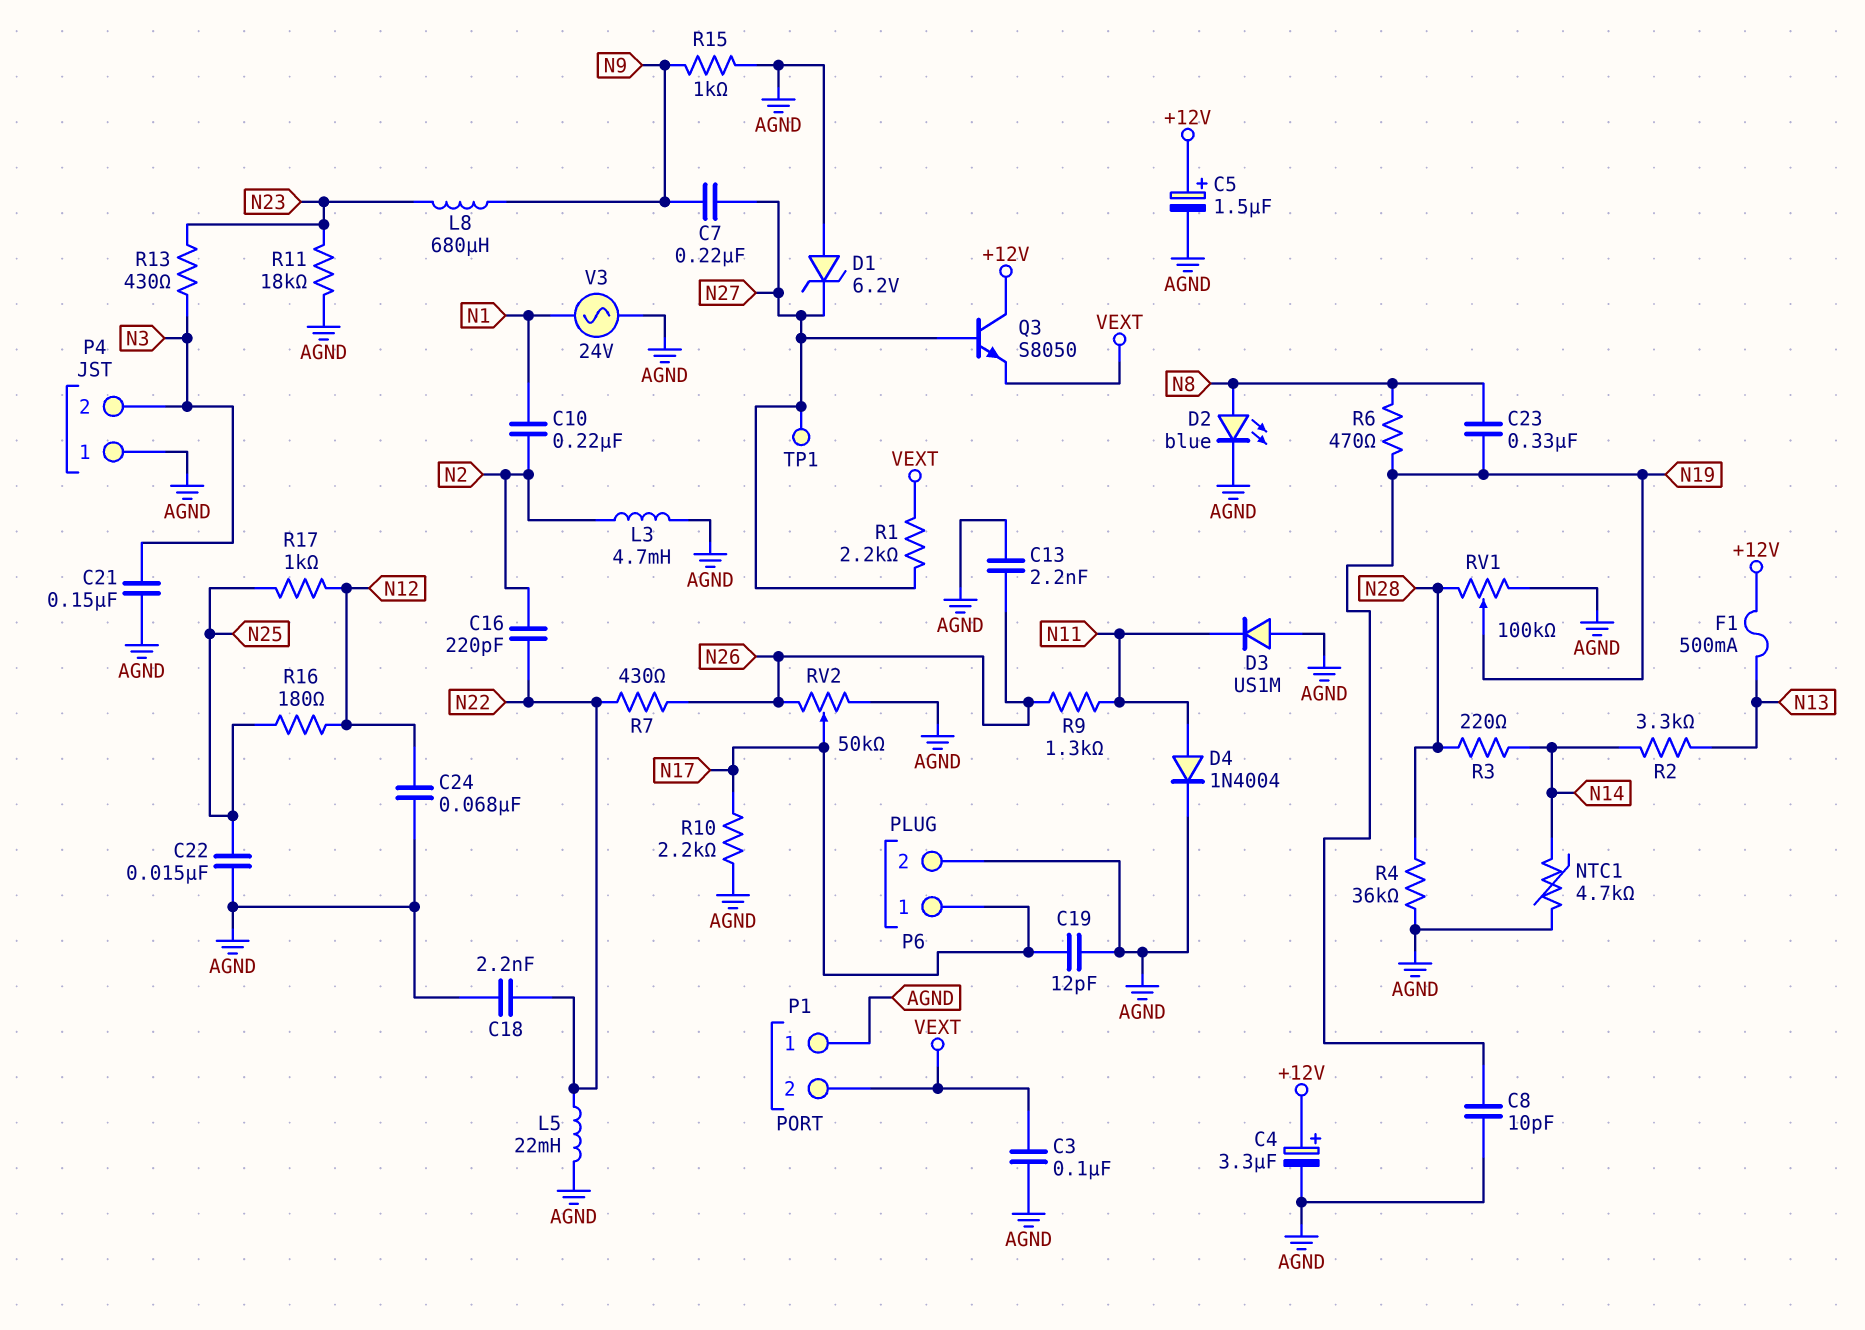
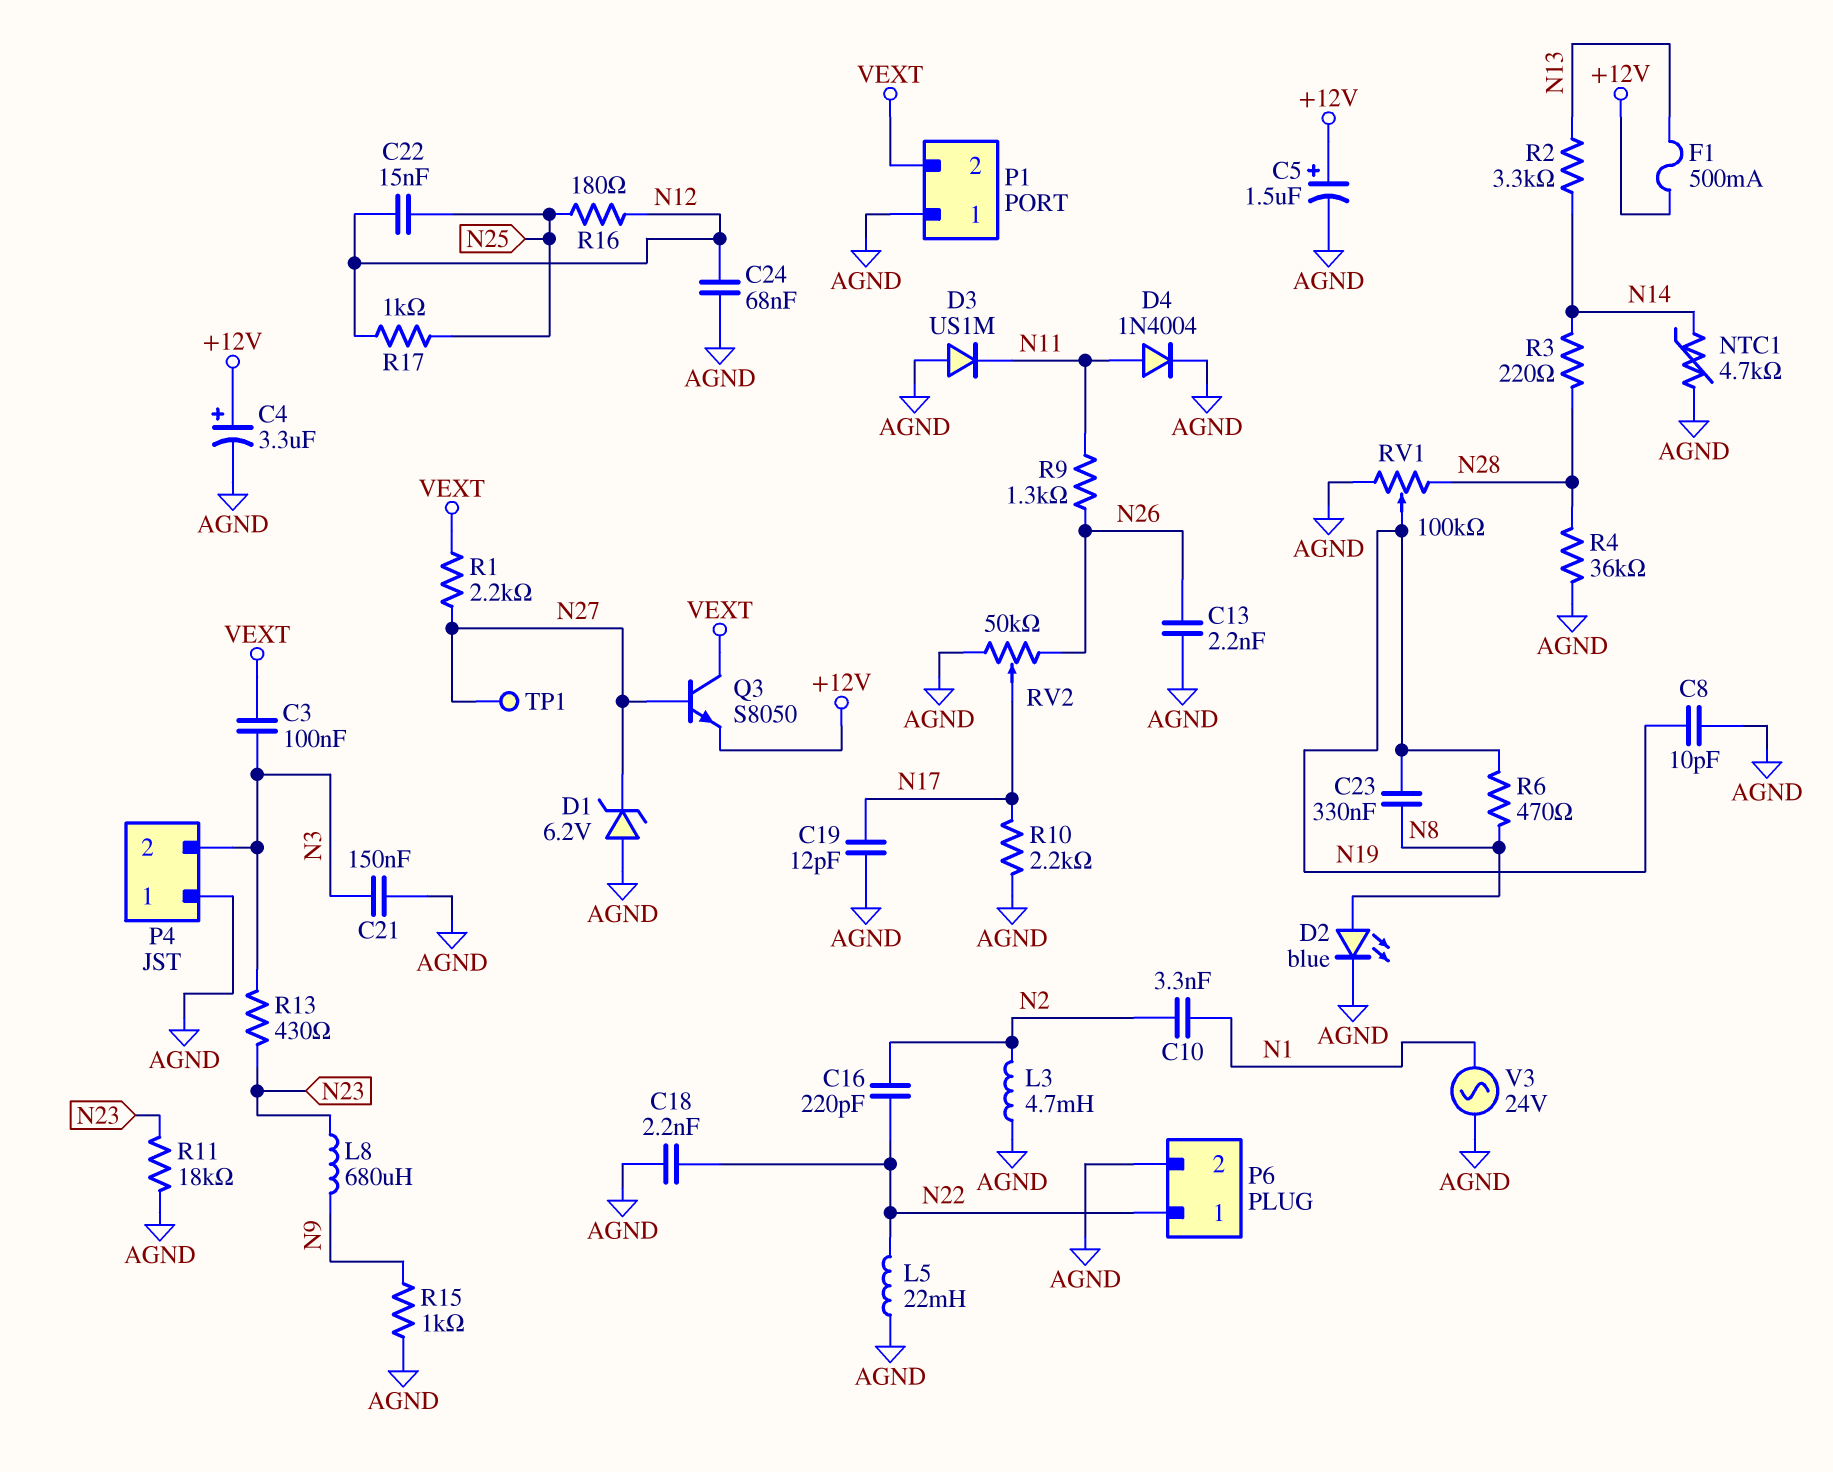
C3: 100nF (AGND, VEXT) -> 100nF (N3, VEXT)
C7: 220nF (N9, N27) -> none
C10: 220nF (N1, N2) -> 3.3nF (N1, N2)
C22: 15nF (AGND, N25) -> 15nF (N12, N25)
P6 pin 1: N17 -> N22
Q3: NPN S8050 (B N27, C +12V, E VEXT) -> NPN S8050 (B N27, C VEXT, E +12V)
R7: 430 (N22, N26) -> none

